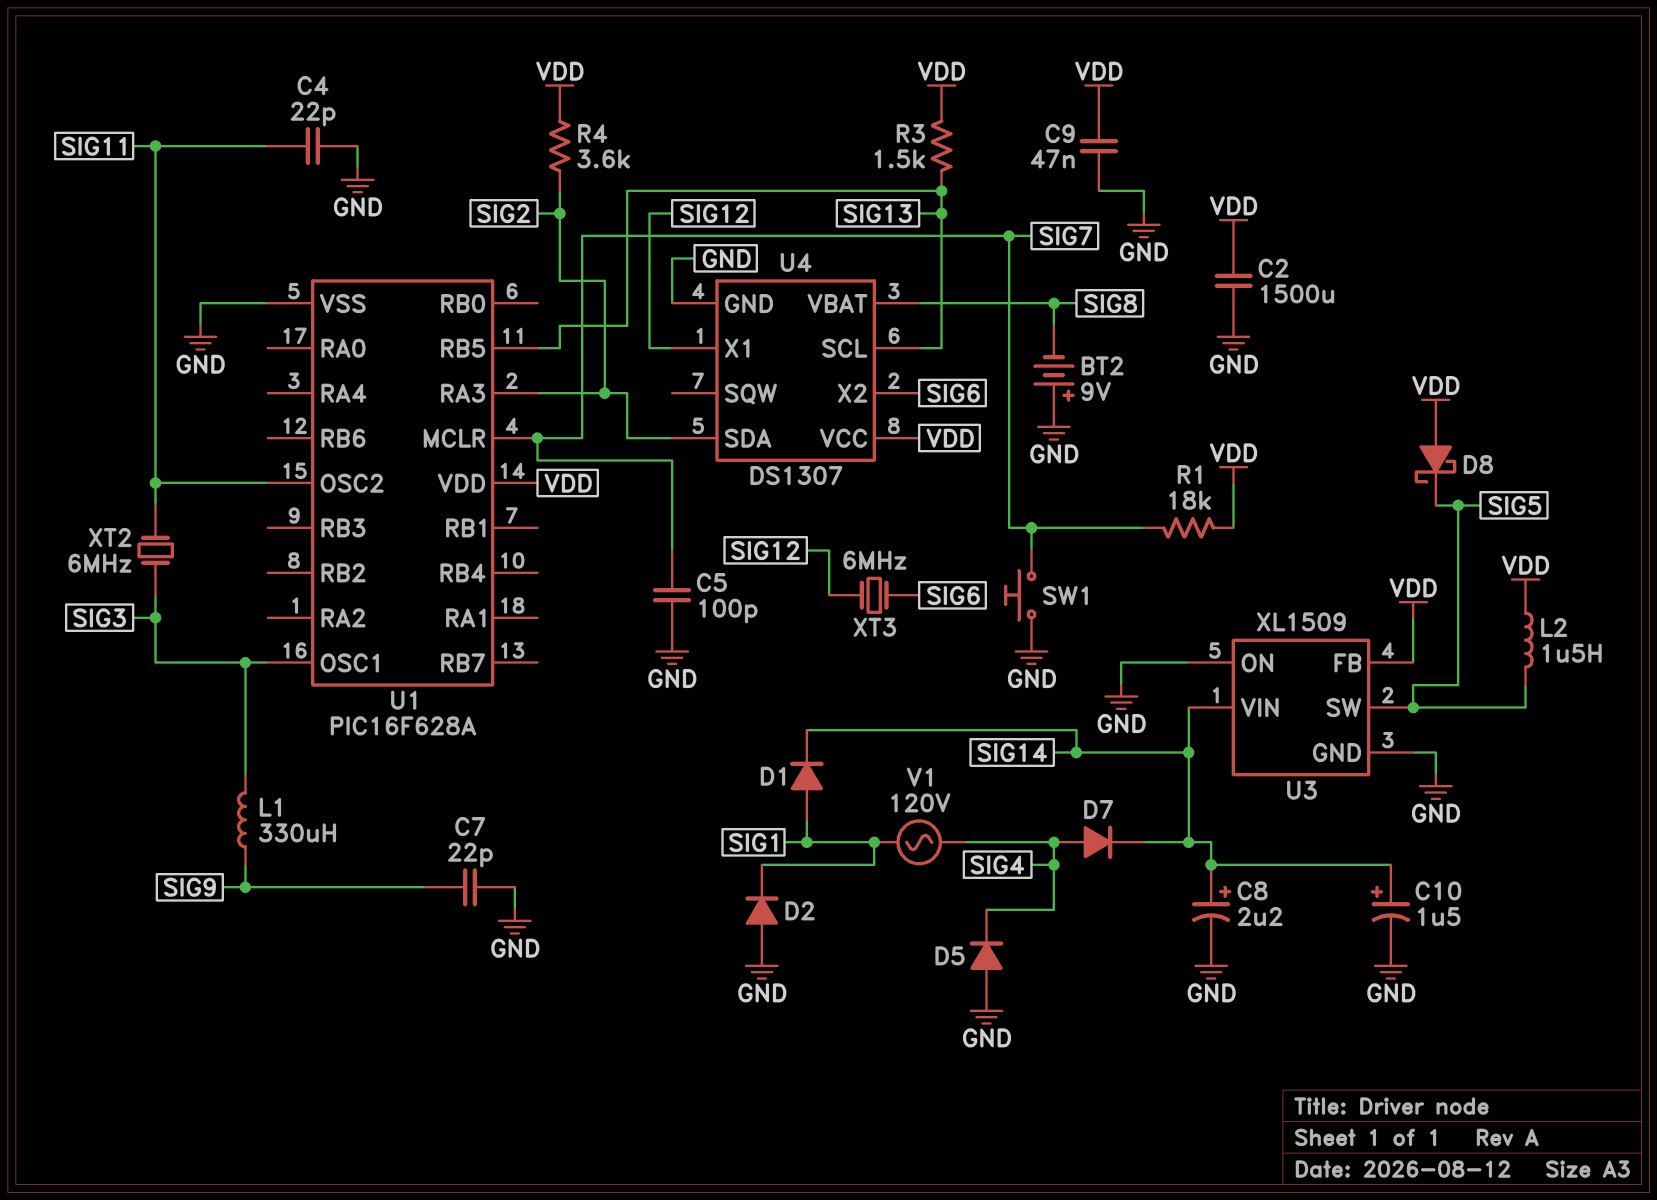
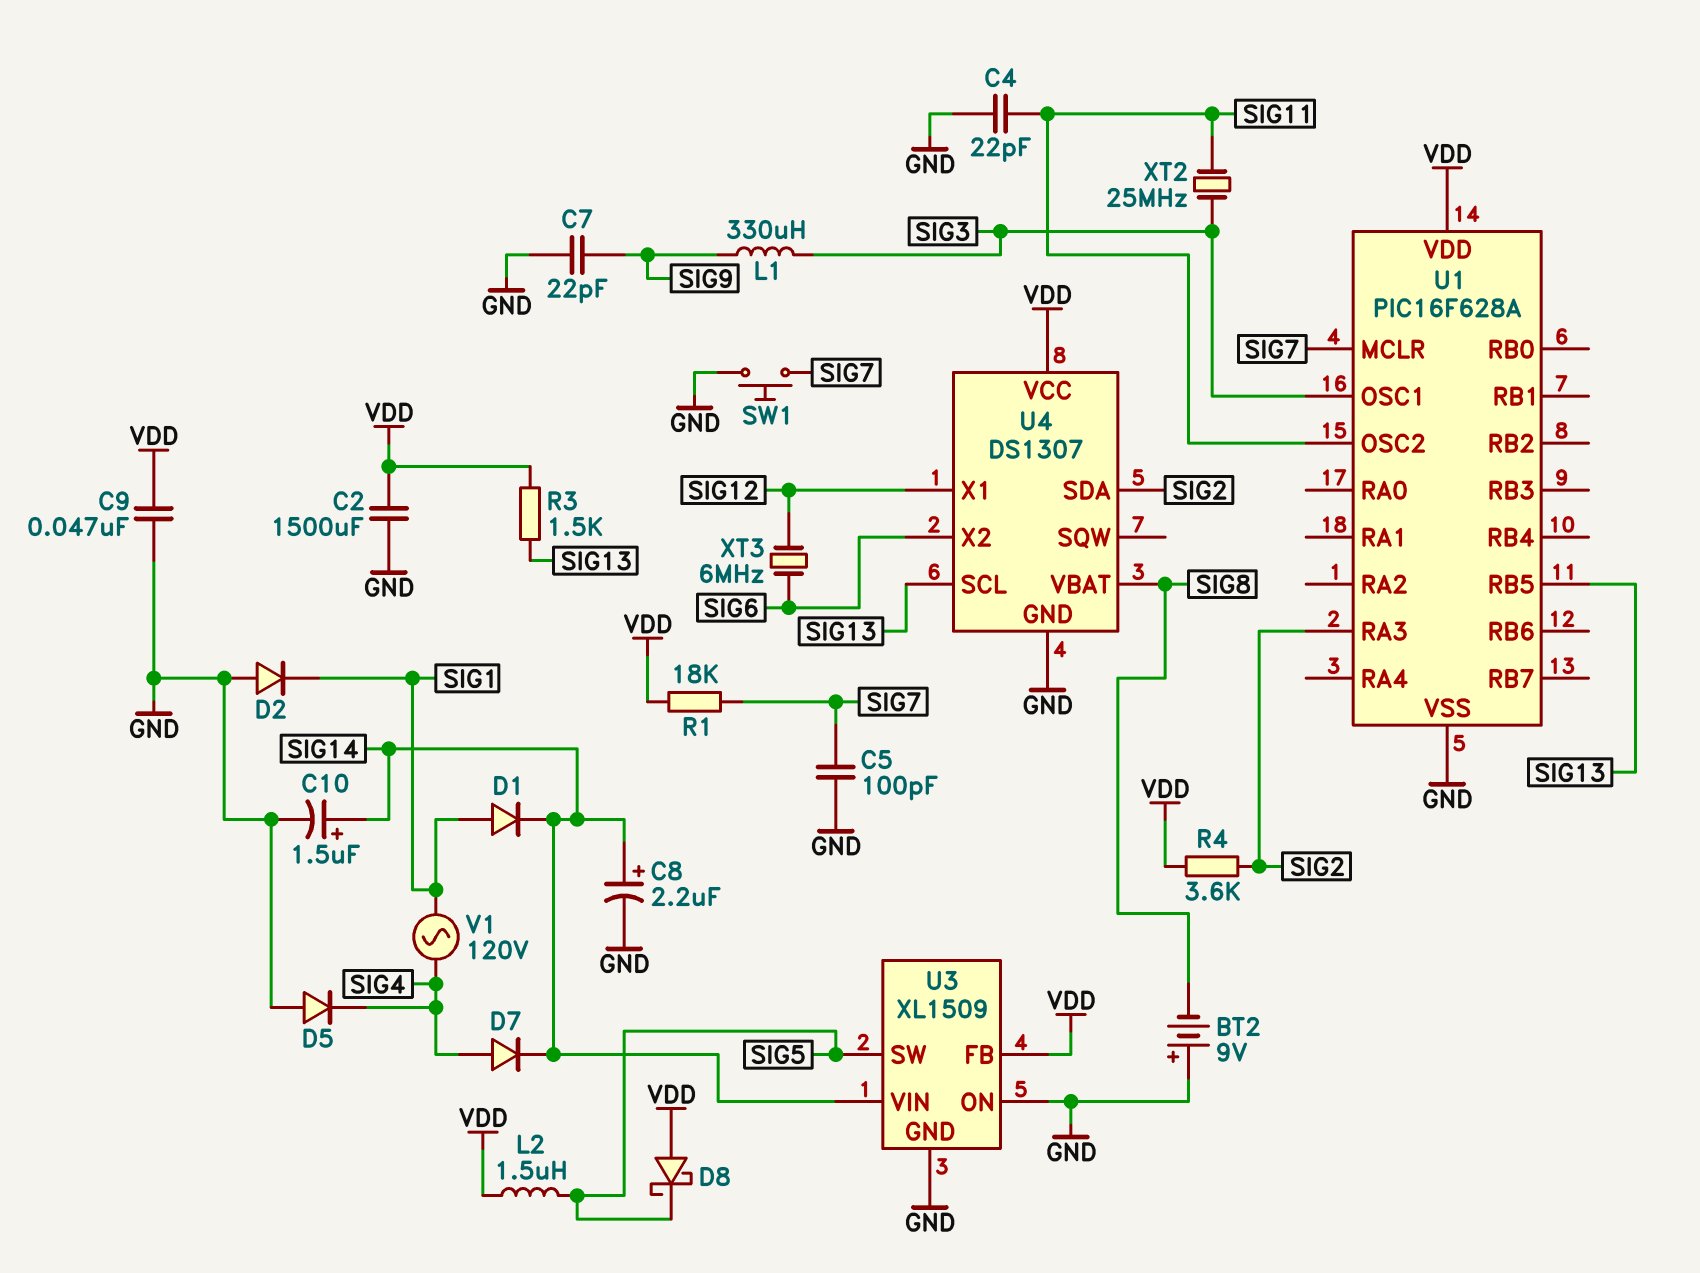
XT2: 6MHz (SIG3, SIG11) -> 25MHz (SIG3, SIG11)

